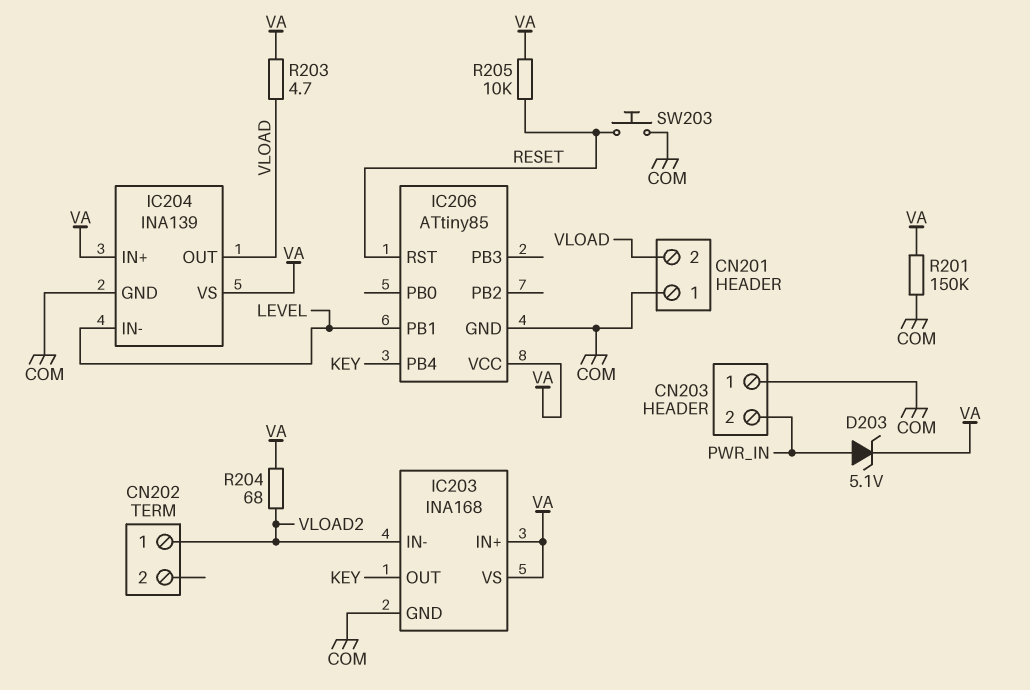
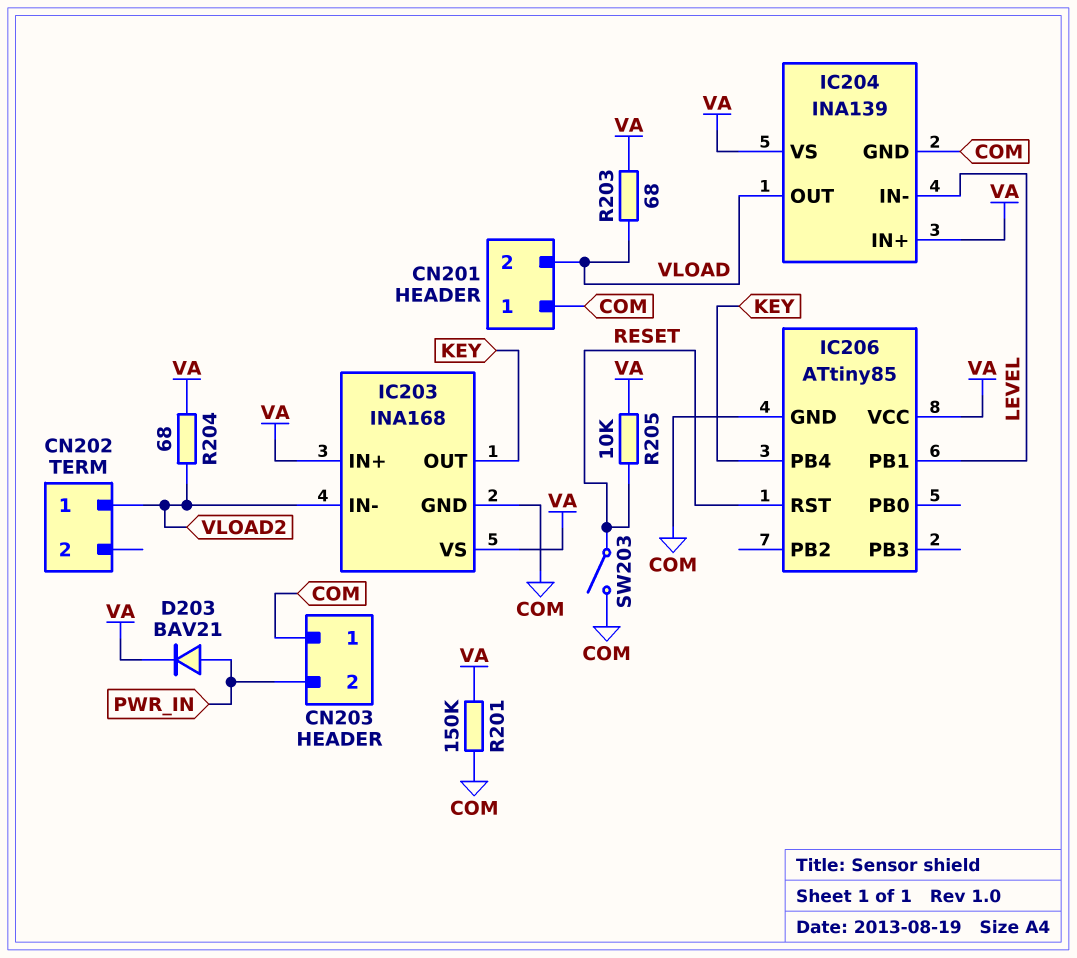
D203: zener 5.1V (A PWR_IN, K VA) -> diode BAV21 (A PWR_IN, K VA)
R203: 4.7 (VA, VLOAD) -> 68 (VA, VLOAD)
SW203: button (COM, RESET) -> switch (COM, RESET)

